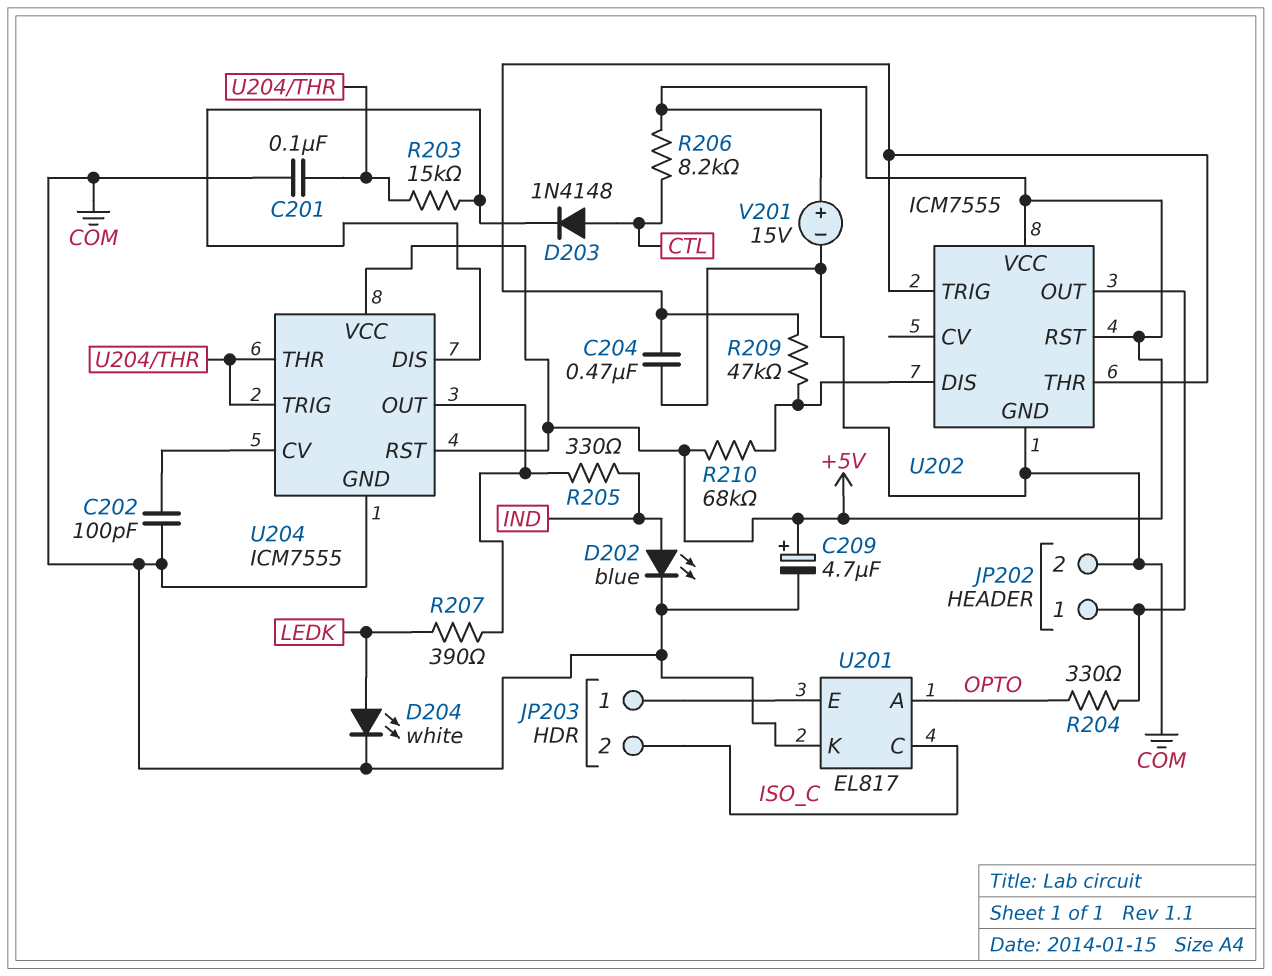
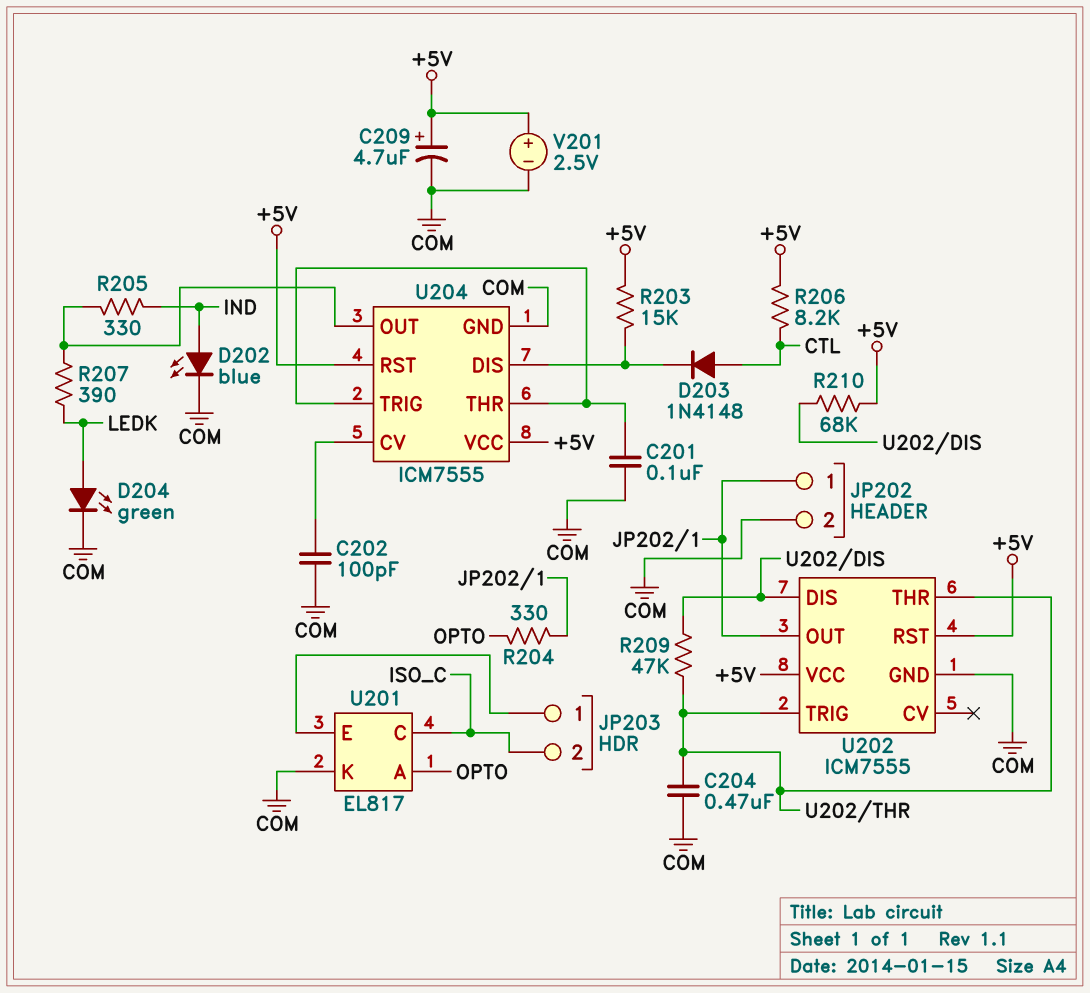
D204: LED white (A LEDK, K COM) -> LED green (A LEDK, K COM)
R203: 15k (U204/DIS, U204/THR) -> 15k (+5V, U204/DIS)
V201: 15V (plus +5V, minus COM) -> 2.5V (plus +5V, minus COM)

